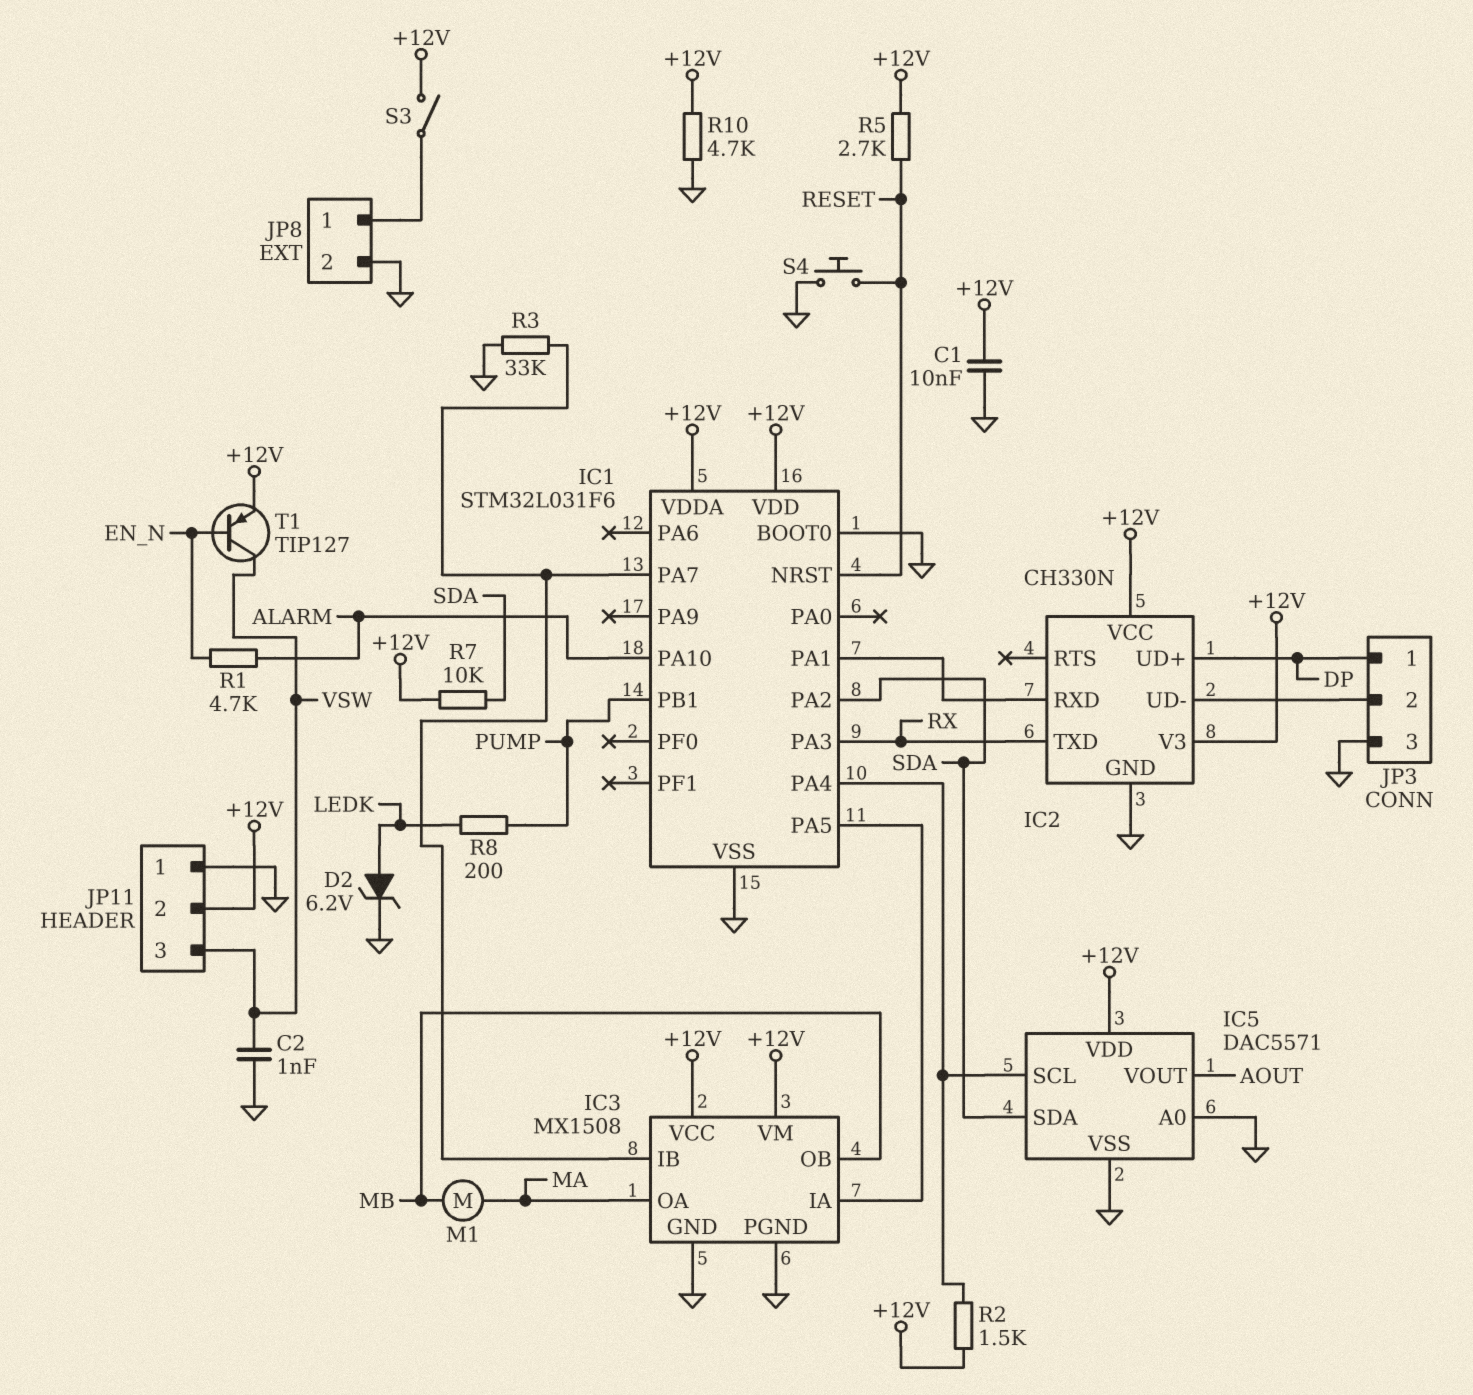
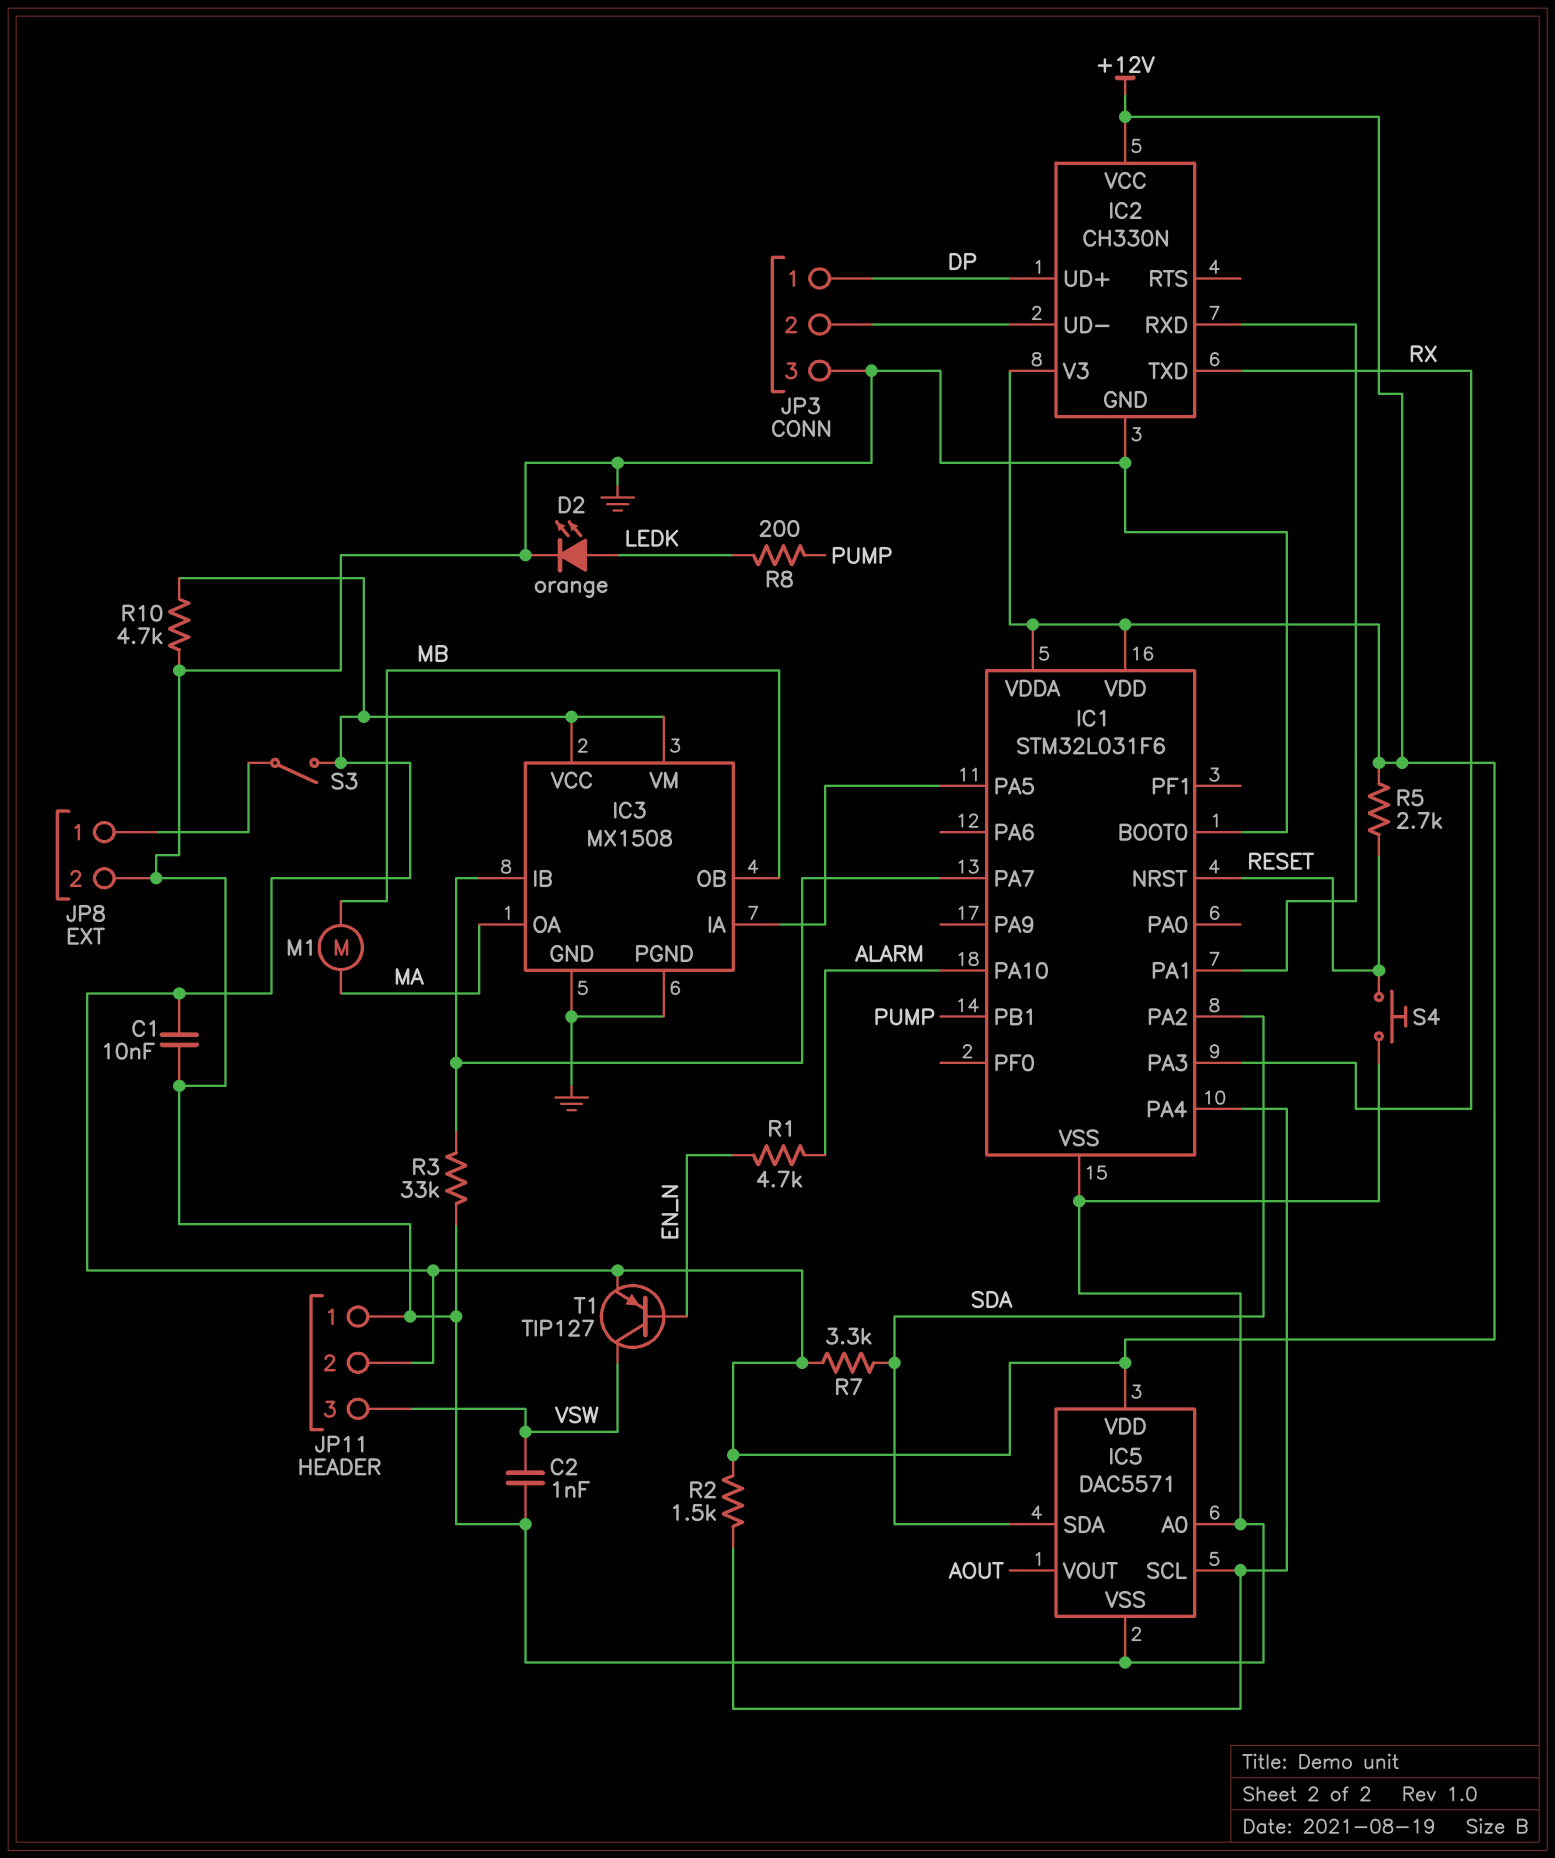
D2: zener 6.2V (A LEDK, K GND) -> LED orange (A LEDK, K GND)
R7: 10k (+12V, SDA) -> 3.3k (+12V, SDA)

